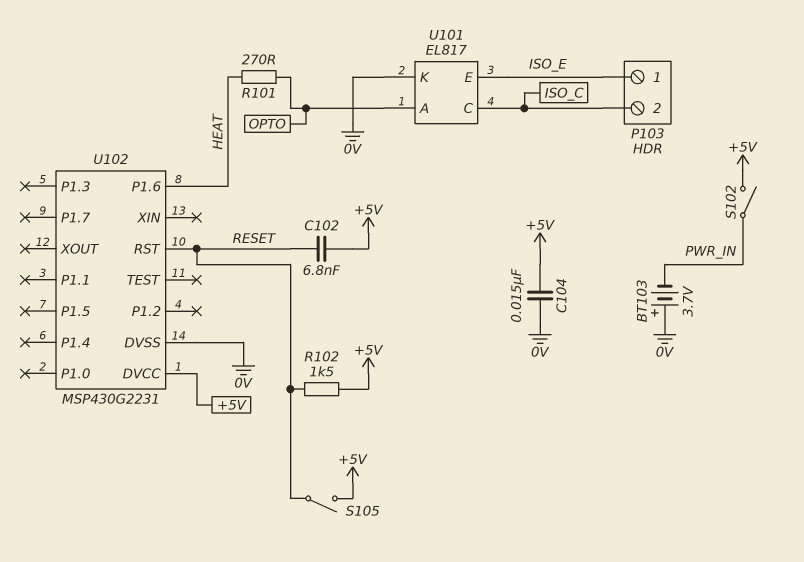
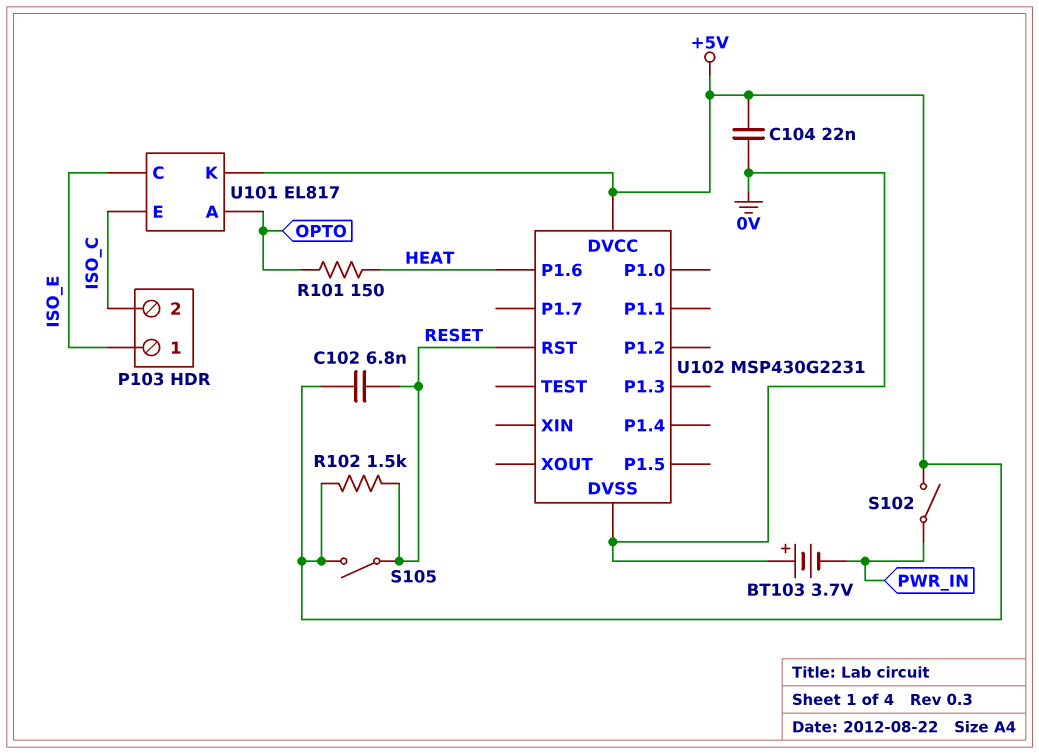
C104: 15nF (+5V, 0V) -> 22nF (+5V, 0V)
R101: 270 (HEAT, OPTO) -> 150 (HEAT, OPTO)
U101 pin C: ISO_C -> ISO_E
U101 pin E: ISO_E -> ISO_C
U101 pin K: 0V -> +5V

